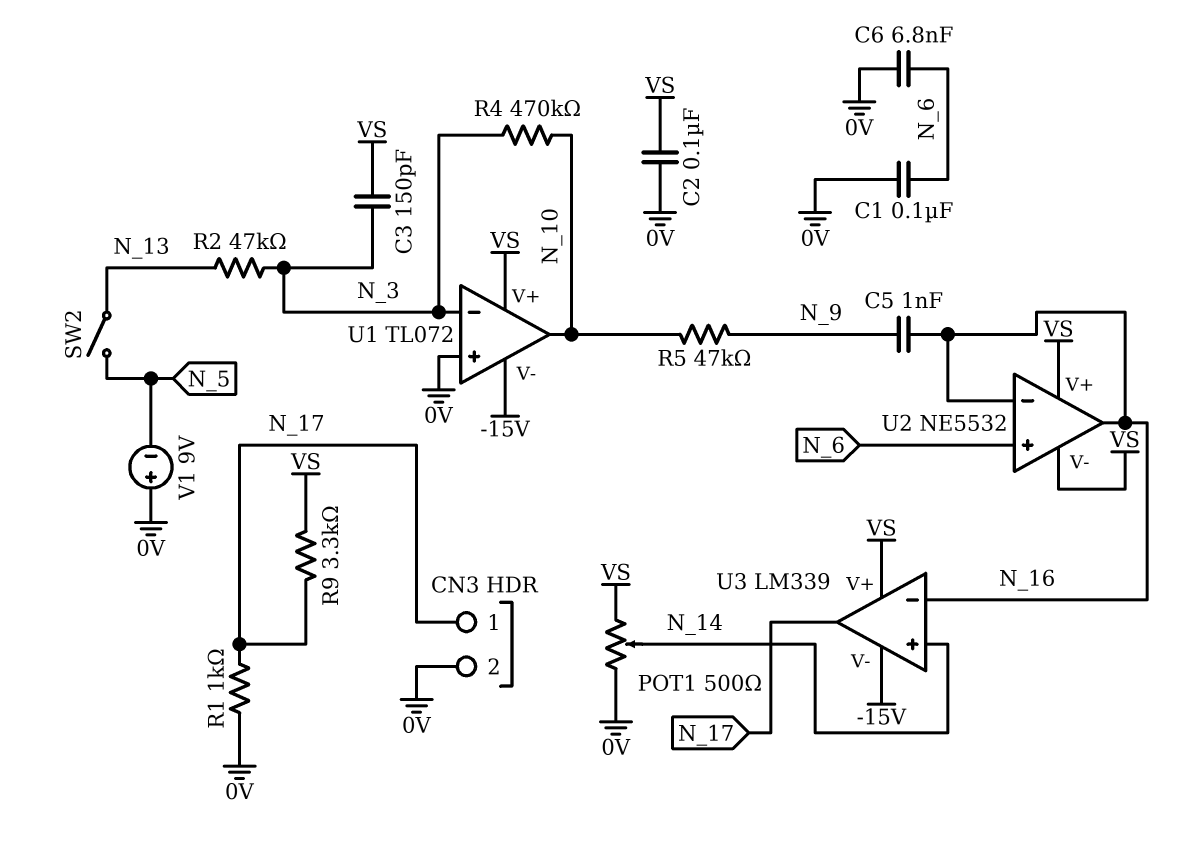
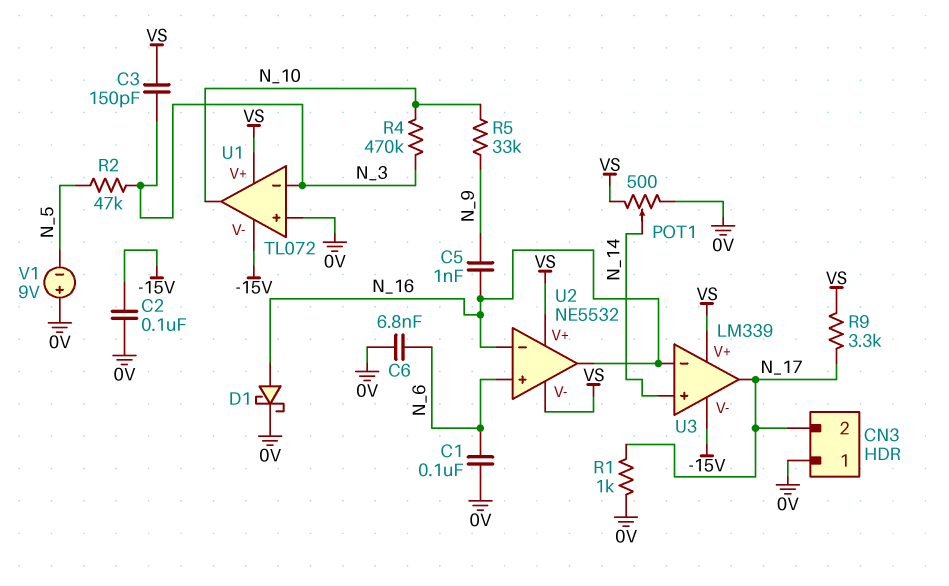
C2: 100nF (0V, VS) -> 100nF (-15V, 0V)
CN3 pin 1: N_17 -> 0V
CN3 pin 2: 0V -> N_17
D1: none -> schottky (A N_16, K 0V)
R2: 47k (N_3, N_13) -> 47k (N_3, N_5)
R5: 47k (N_9, N_10) -> 33k (N_9, N_10)
SW2: switch (N_5, N_13) -> none

